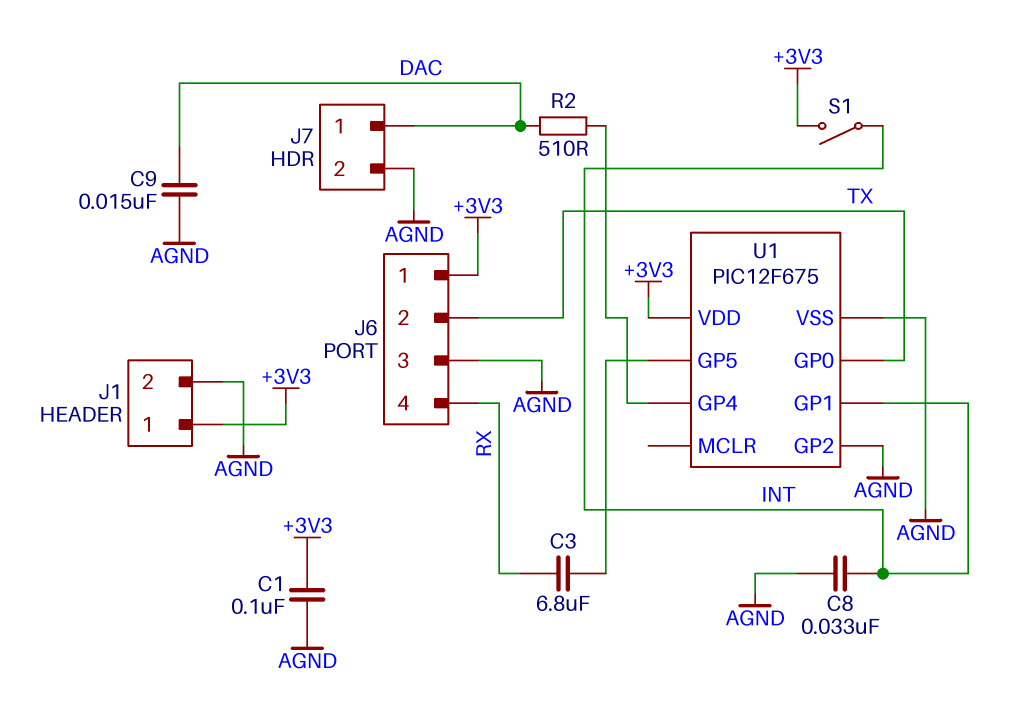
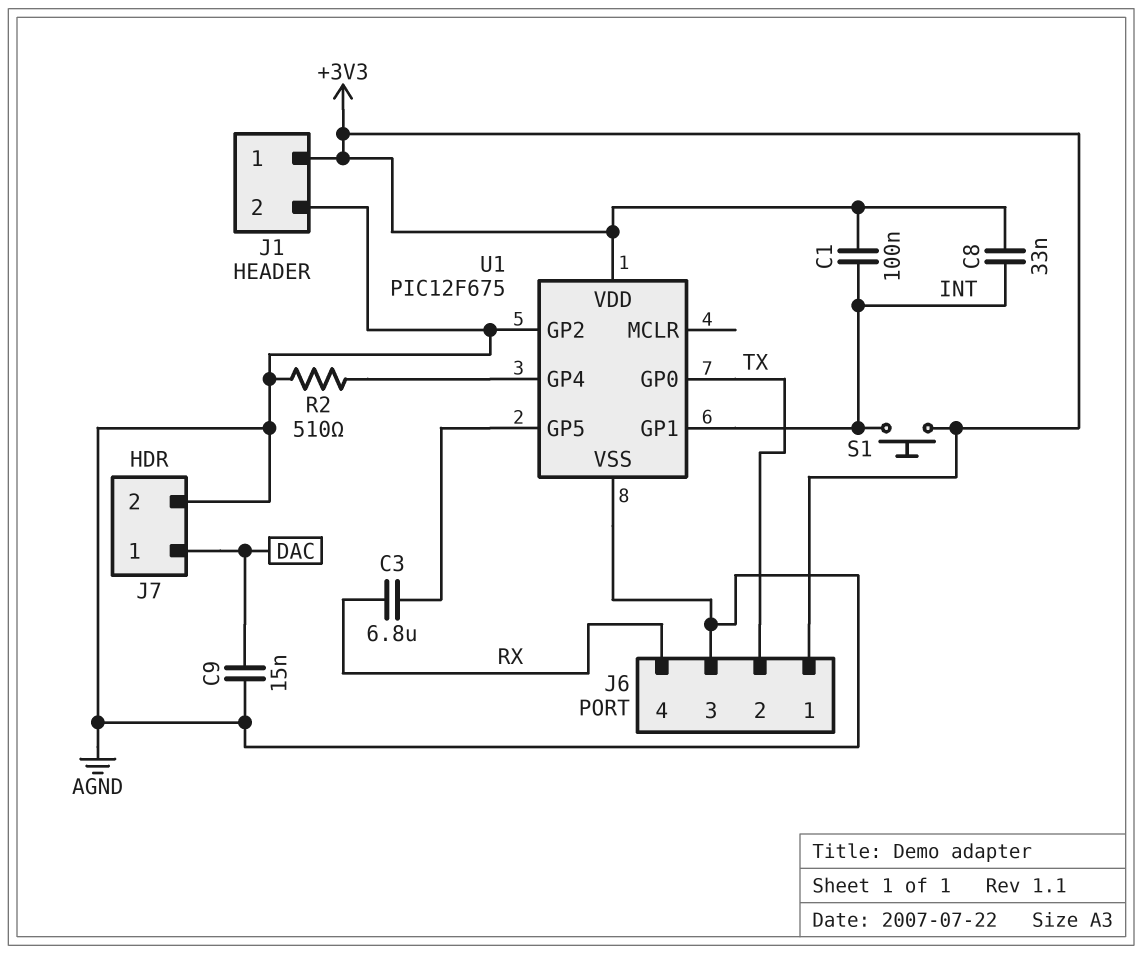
C1: 100nF (+3V3, AGND) -> 100nF (+3V3, INT)
C8: 33nF (AGND, INT) -> 33nF (+3V3, INT)
R2: 510 (DAC, U1/GP4) -> 510 (AGND, U1/GP4)
S1: switch (+3V3, INT) -> button (+3V3, INT)

